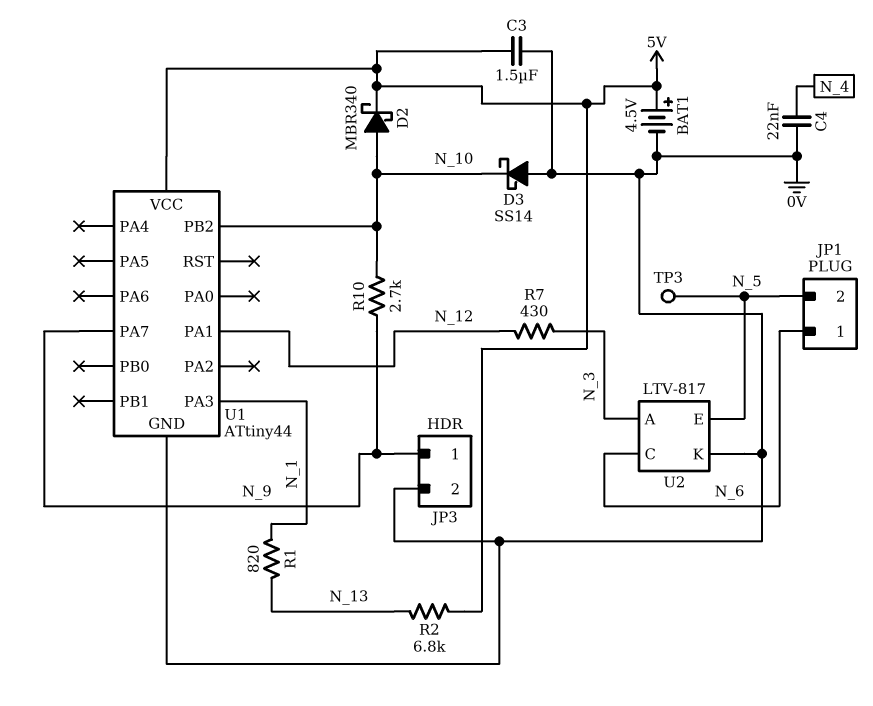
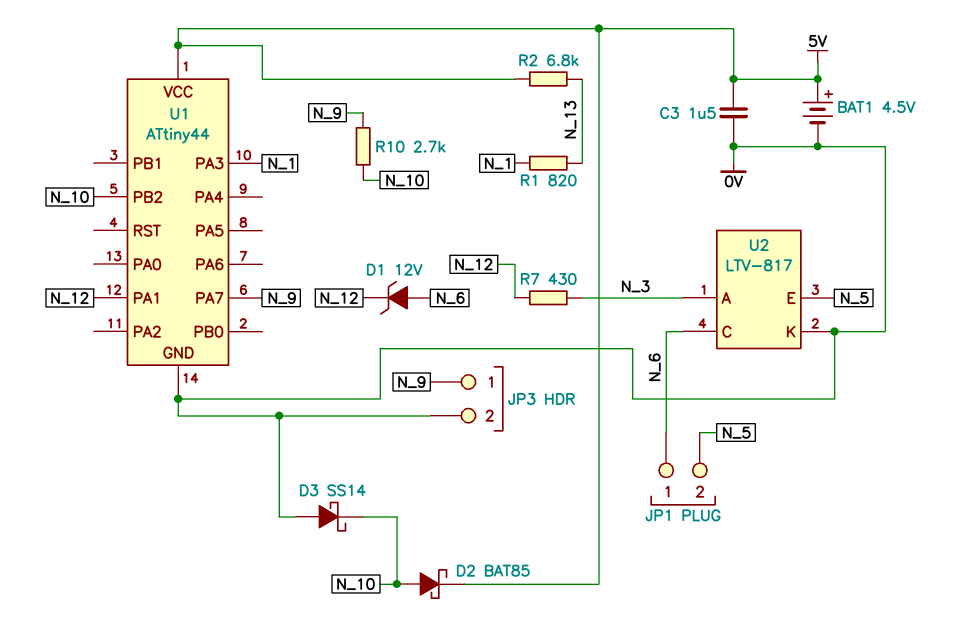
C4: 22nF (0V, N_4) -> none
D1: none -> zener 12V (A N_6, K N_12)
D2: schottky MBR340 (A N_10, K 5V) -> schottky BAT85 (A N_10, K 5V)
TP3: test point (N_5) -> none

